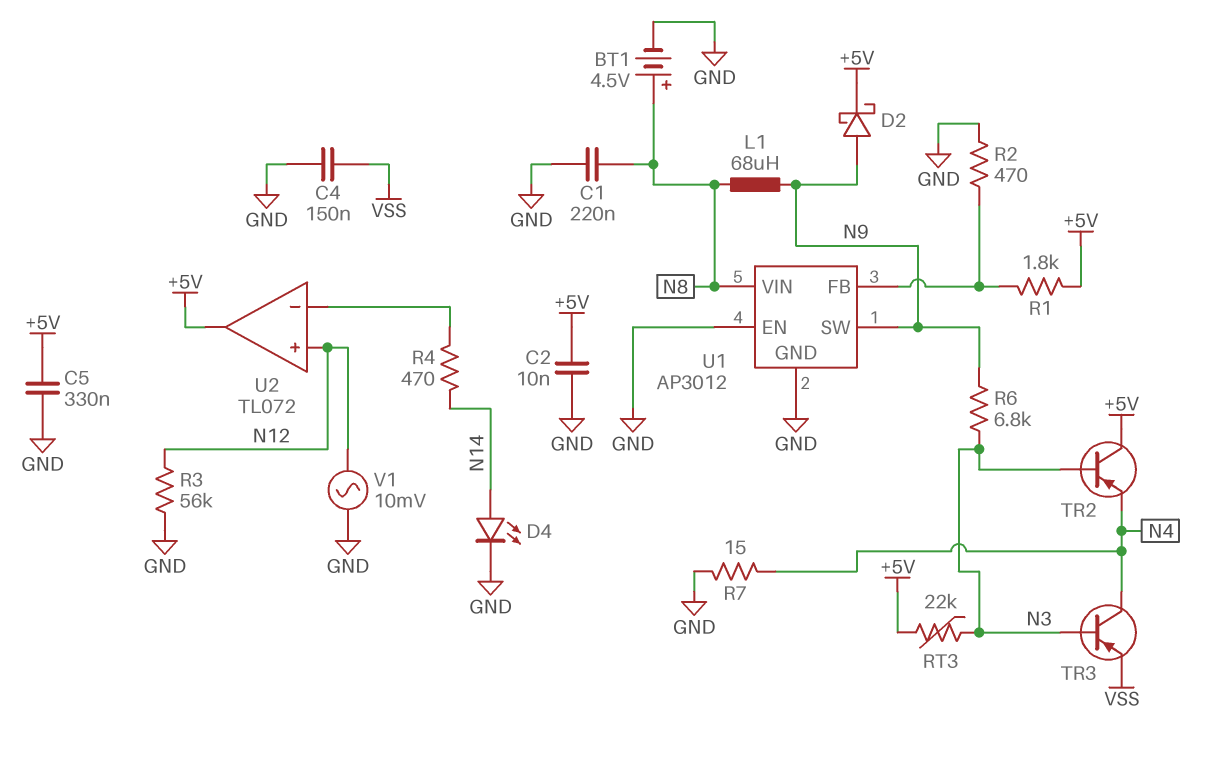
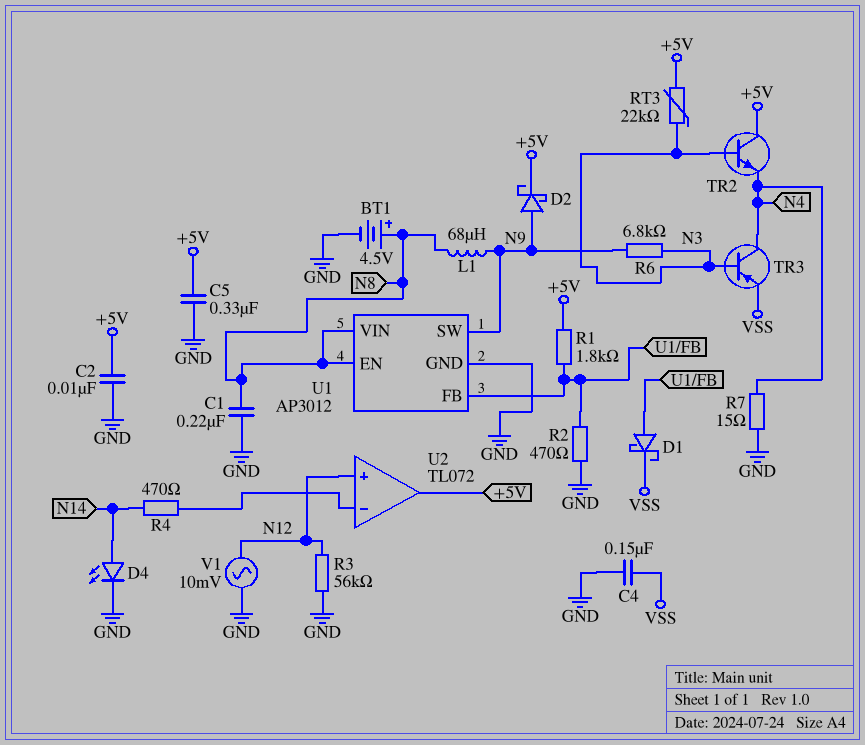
D1: none -> schottky (A U1/FB, K VSS)
TR2: PNP (B N3, C +5V, E N4) -> NPN (B N3, C +5V, E N4)
U1 pin EN: GND -> N8

